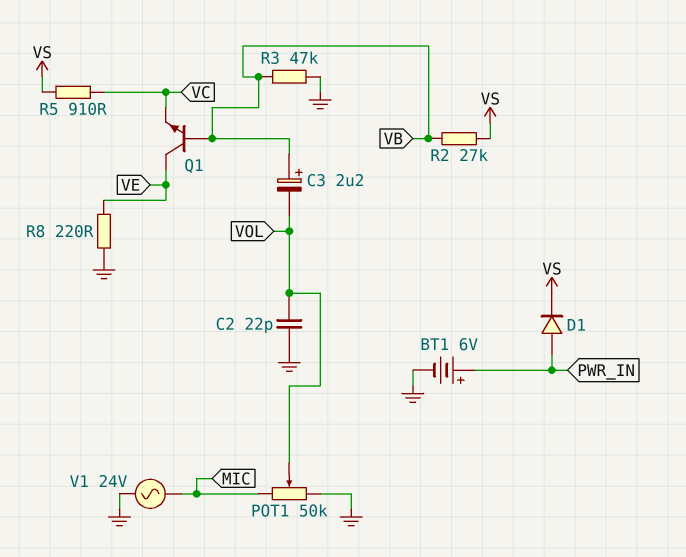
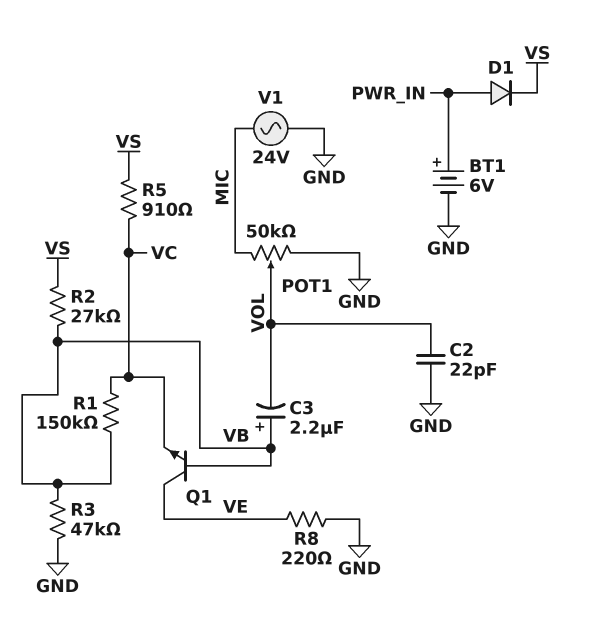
R1: none -> 150k (VB, VC)

